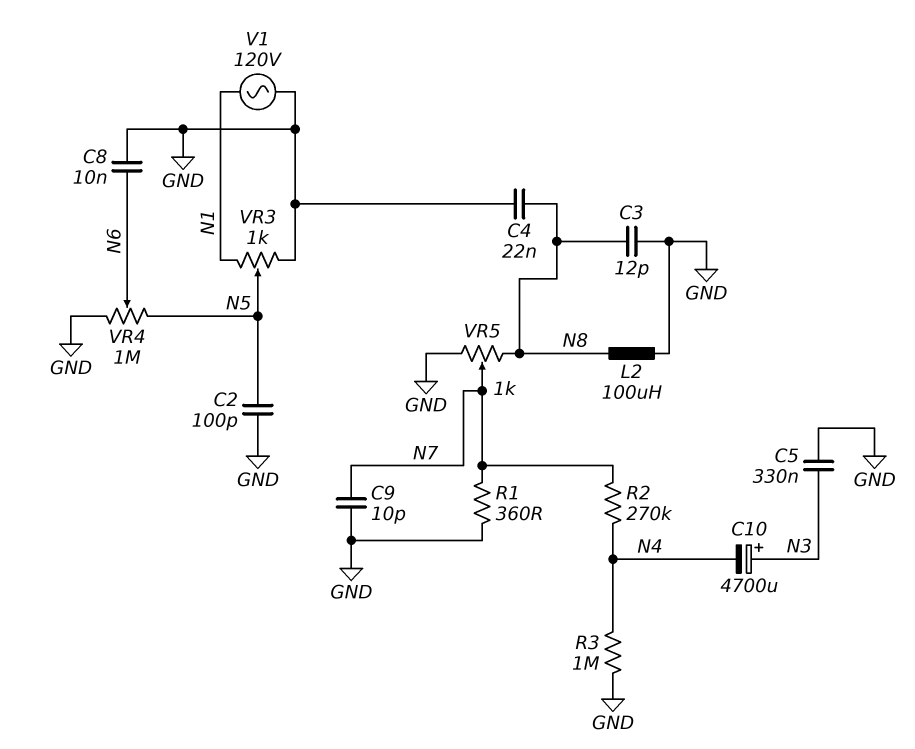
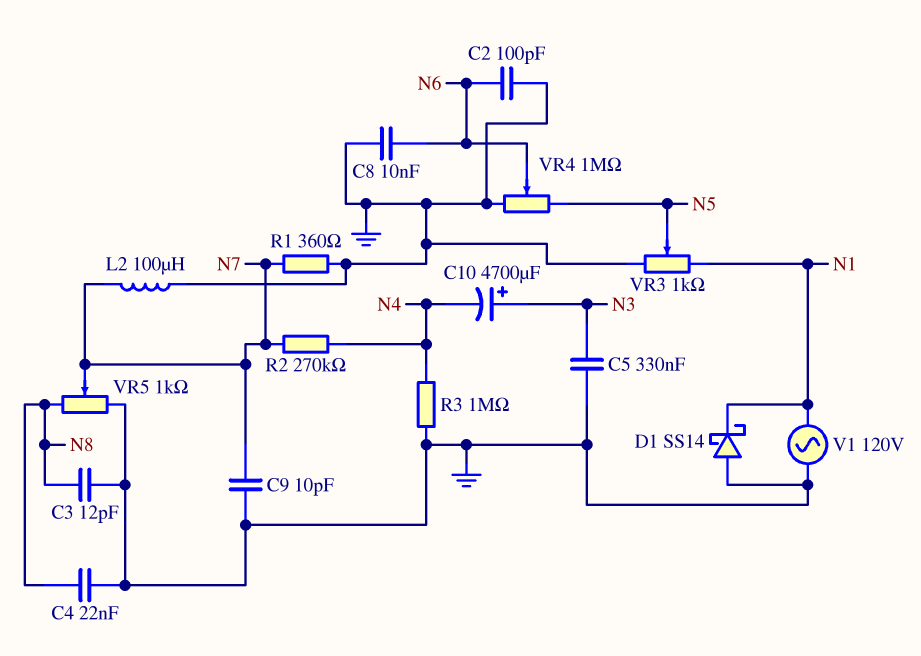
C2: 100pF (GND, N5) -> 100pF (GND, N6)
D1: none -> schottky SS14 (A GND, K N1)
L2: 100uH (GND, N8) -> 100uH (GND, N7)

